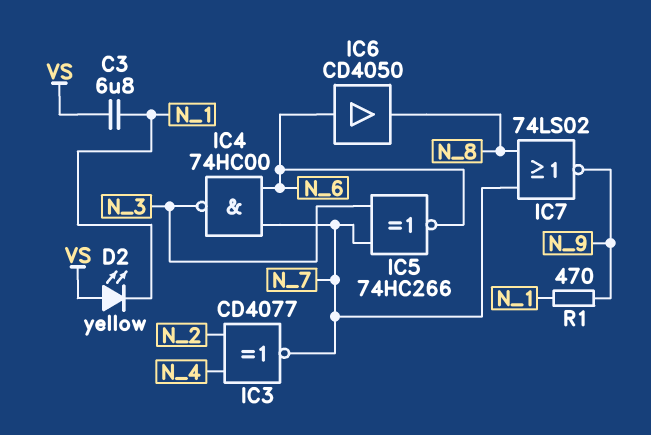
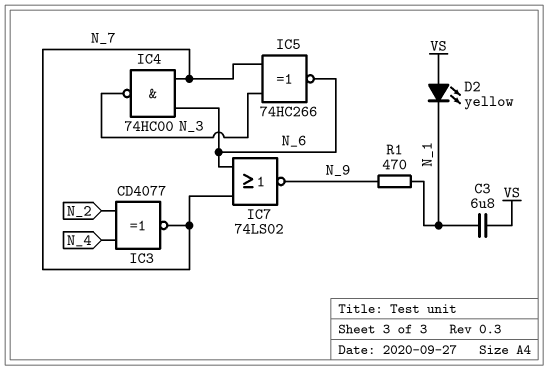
IC6: buffer CD4050 (in N_6, out N_8) -> none
IC7: NOR 74LS02 (in N_7, in N_8, out N_9) -> NOR 74LS02 (in N_6, in N_7, out N_9)

